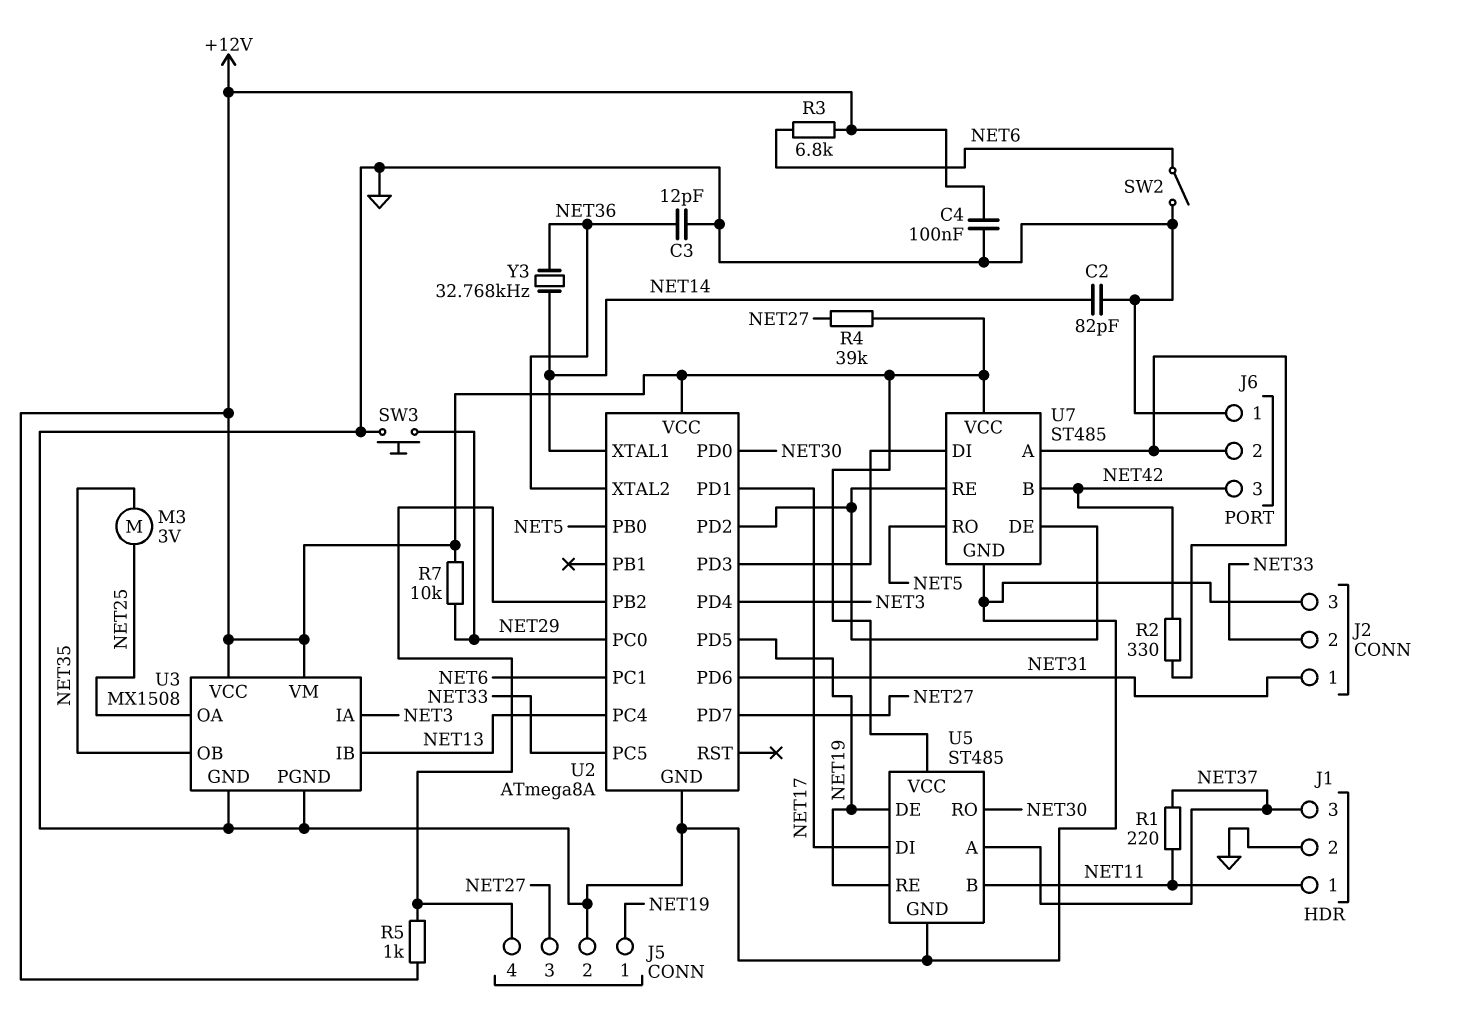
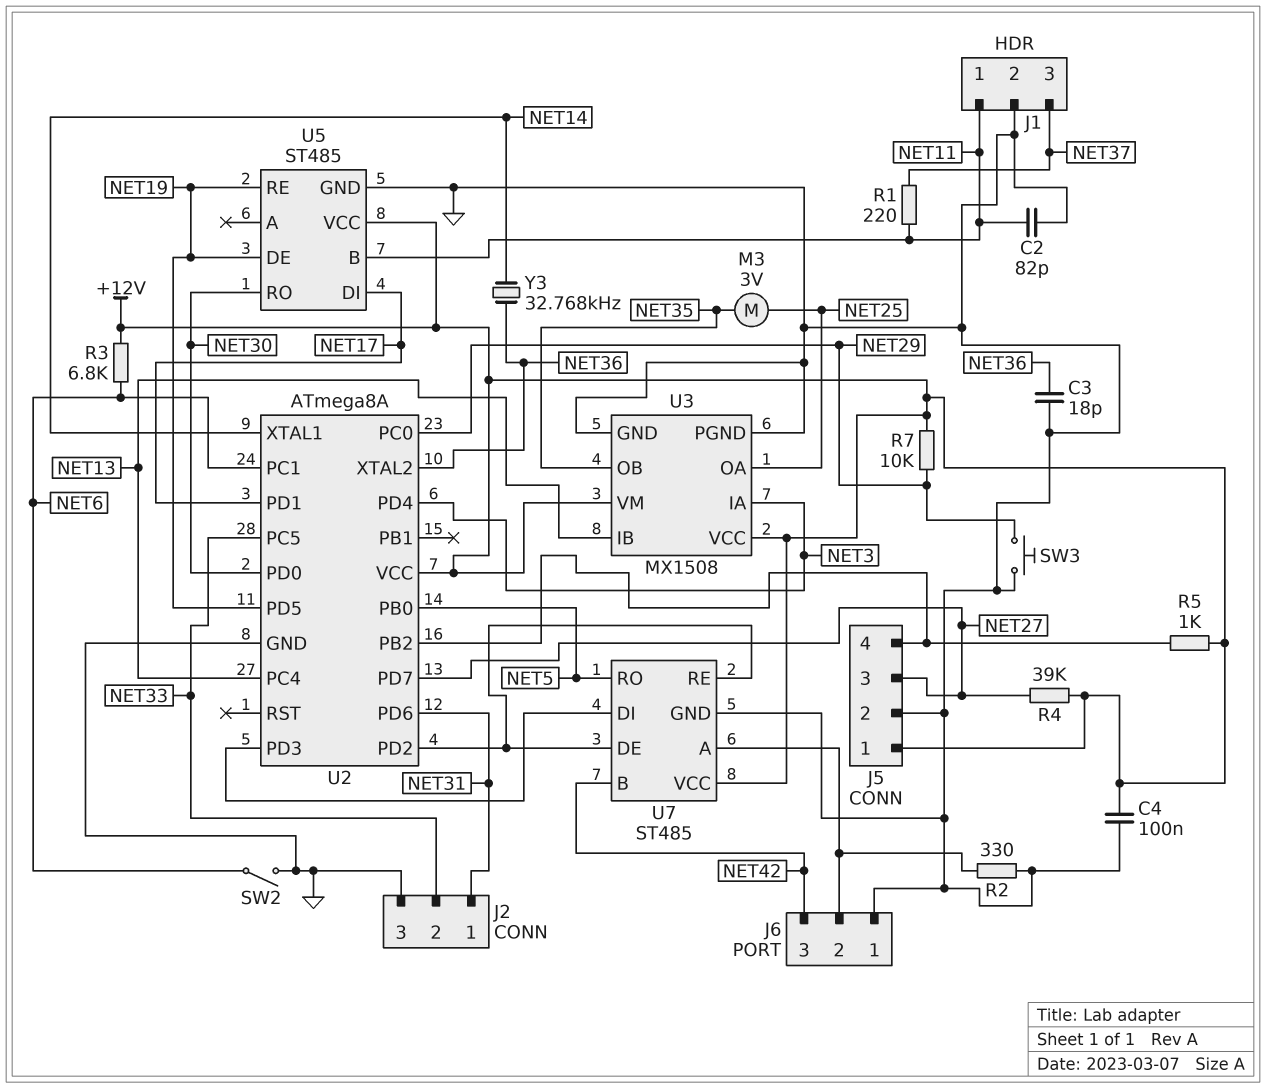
C2: 82pF (GND, NET14) -> 82pF (GND, NET11)
C3: 12pF (GND, NET36) -> 18pF (GND, NET36)
J5 pin 1: NET19 -> +12V
R2: 330 (J6/2, NET42) -> 330 (GND, J6/2)
U5 pin A: NET37 -> none

